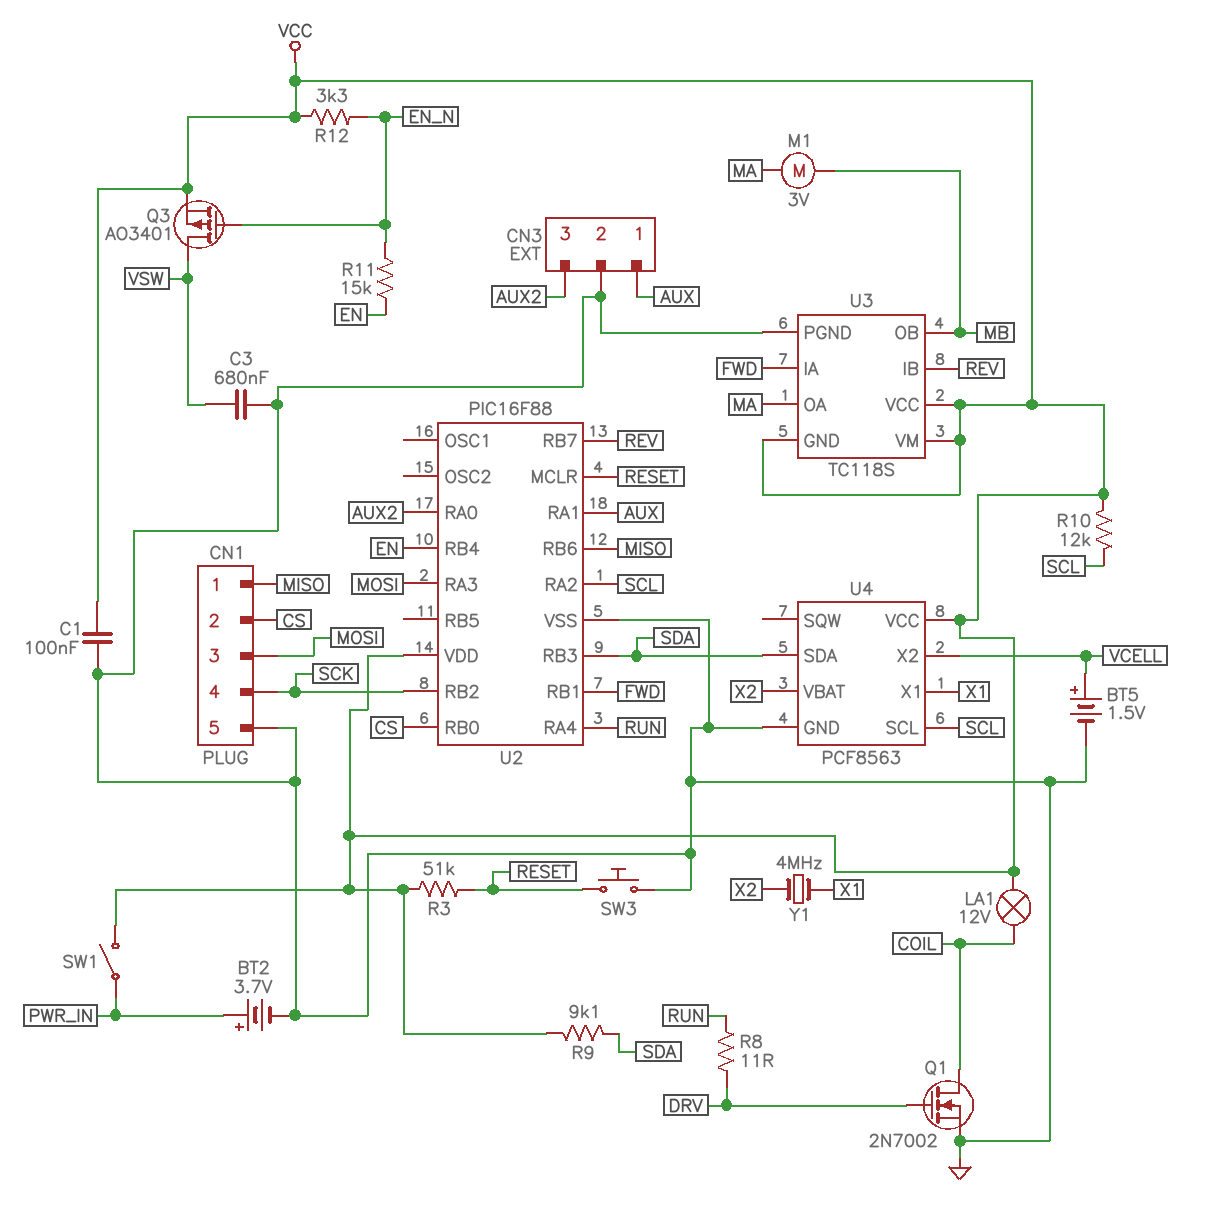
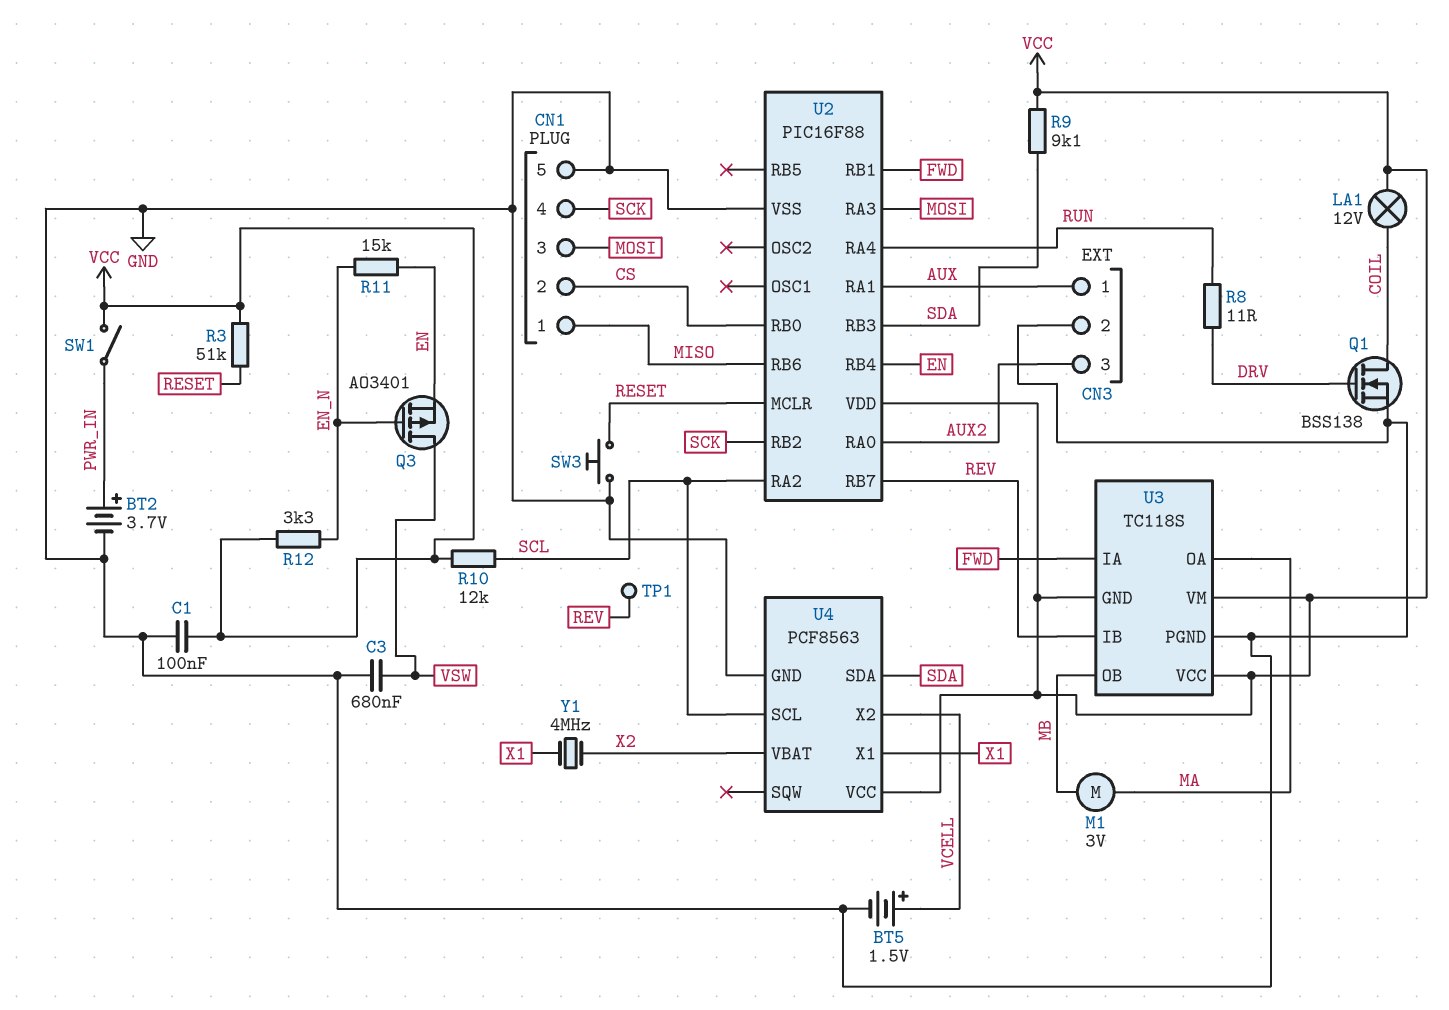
Q1: NMOS 2N7002 (G DRV, D COIL, S GND) -> NMOS BSS138 (G DRV, D COIL, S GND)
Q3: PMOS AO3401 (G EN_N, D VSW, S VCC) -> PMOS AO3401 (G EN_N, D VSW, S EN)
TP1: none -> test point (REV)

